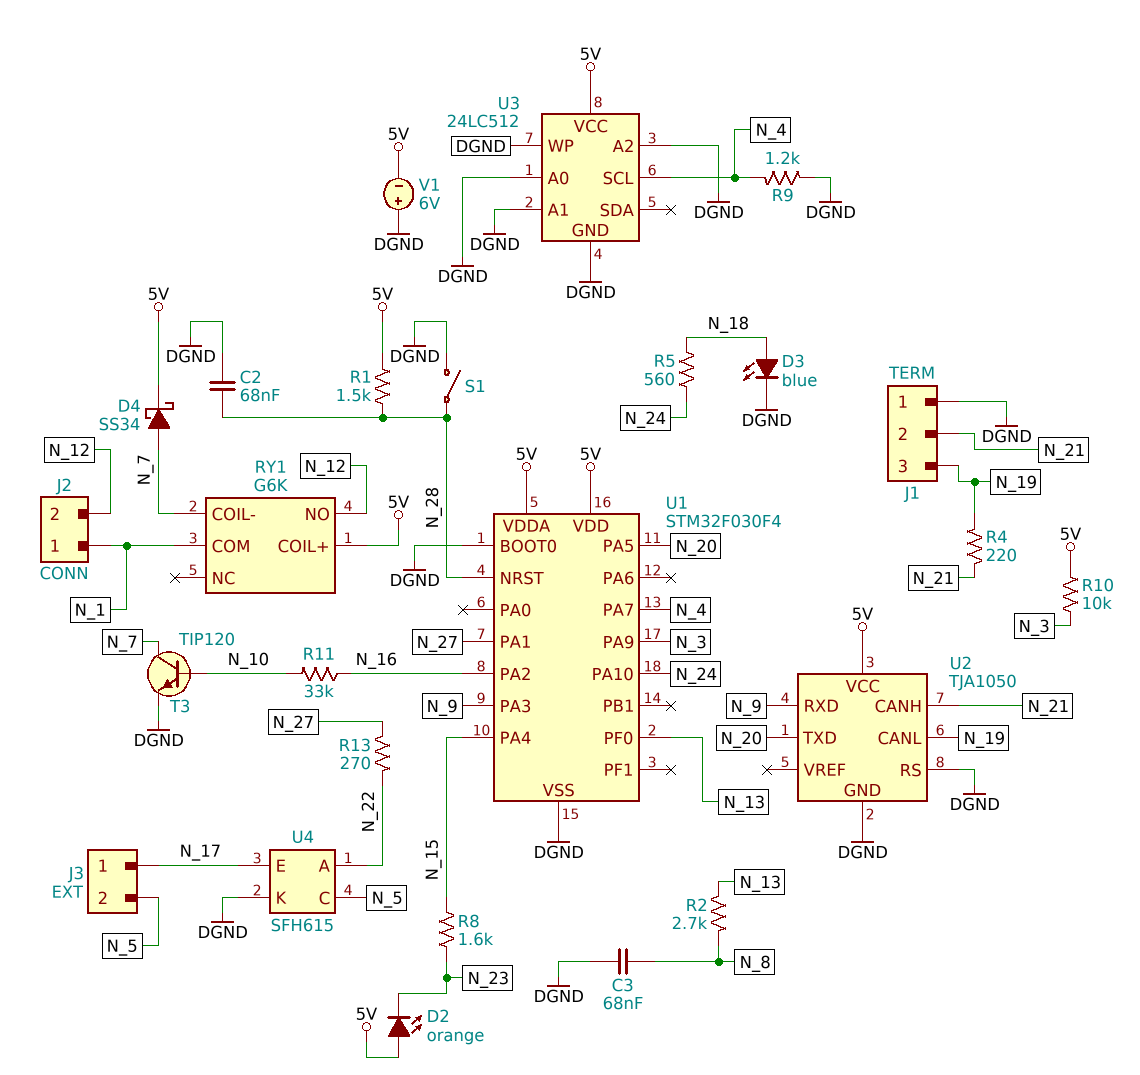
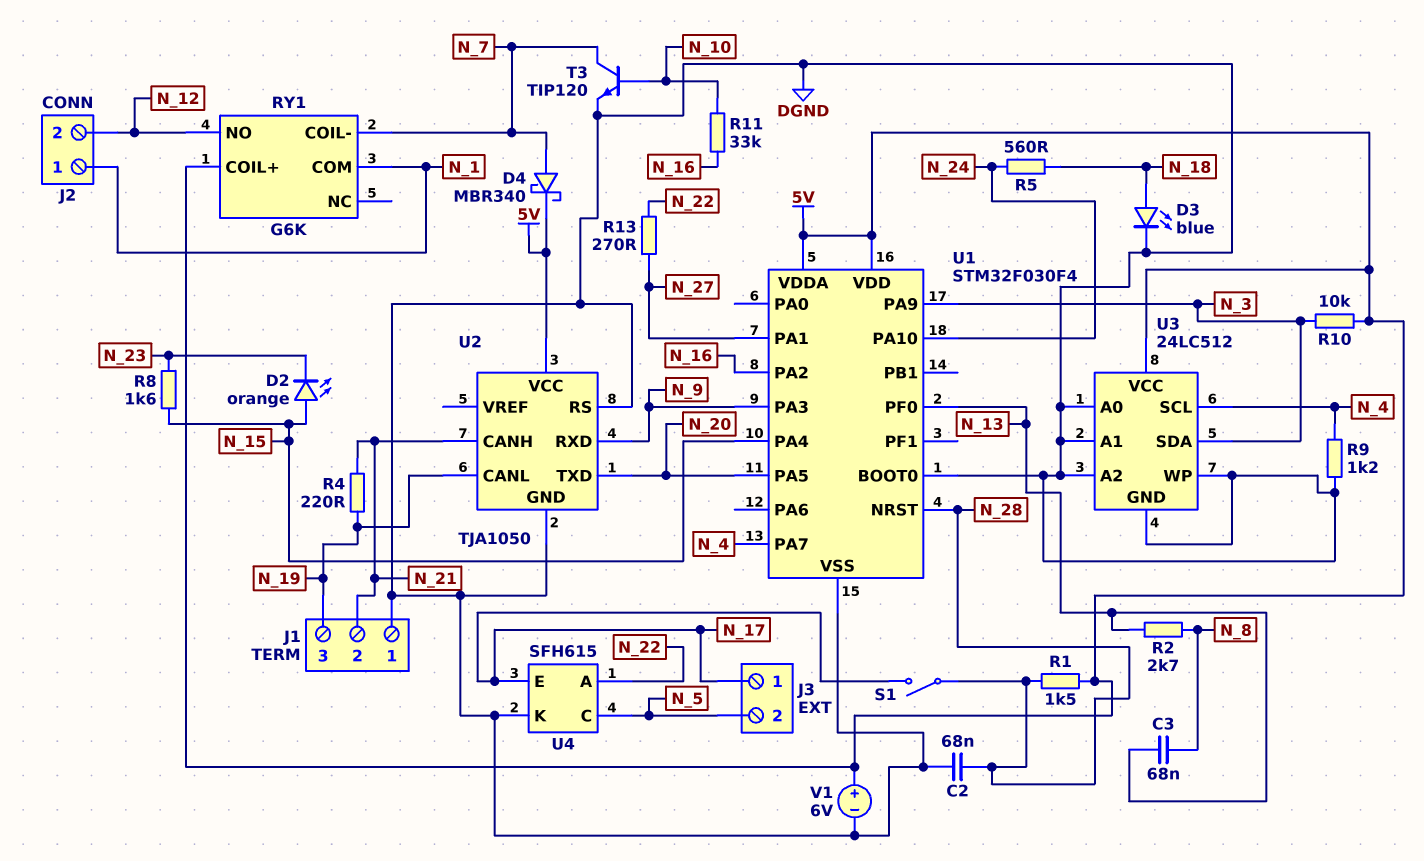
C3: 68nF (DGND, N_8) -> 68nF (N_8, N_13)
D2: LED orange (A 5V, K N_23) -> LED orange (A N_15, K N_23)
D4: schottky SS34 (A N_7, K 5V) -> schottky MBR340 (A N_7, K 5V)
S1: switch (DGND, N_28) -> switch (N_17, N_28)
U3 pin SDA: none -> N_3
V1: 6V (plus DGND, minus 5V) -> 6V (plus 5V, minus DGND)

